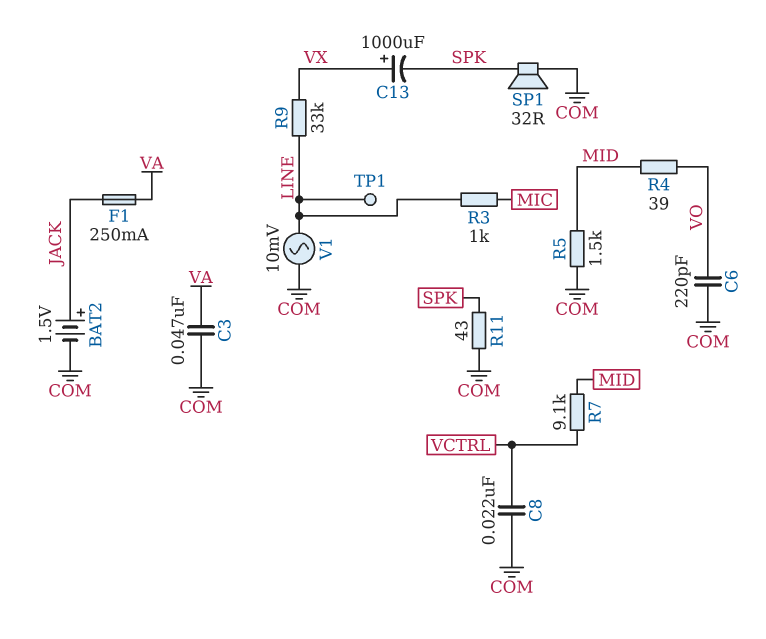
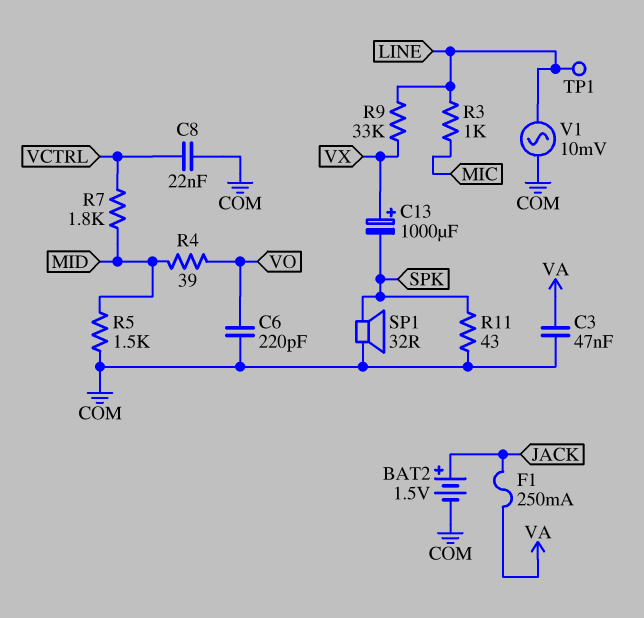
R7: 9.1k (MID, VCTRL) -> 1.8k (MID, VCTRL)

